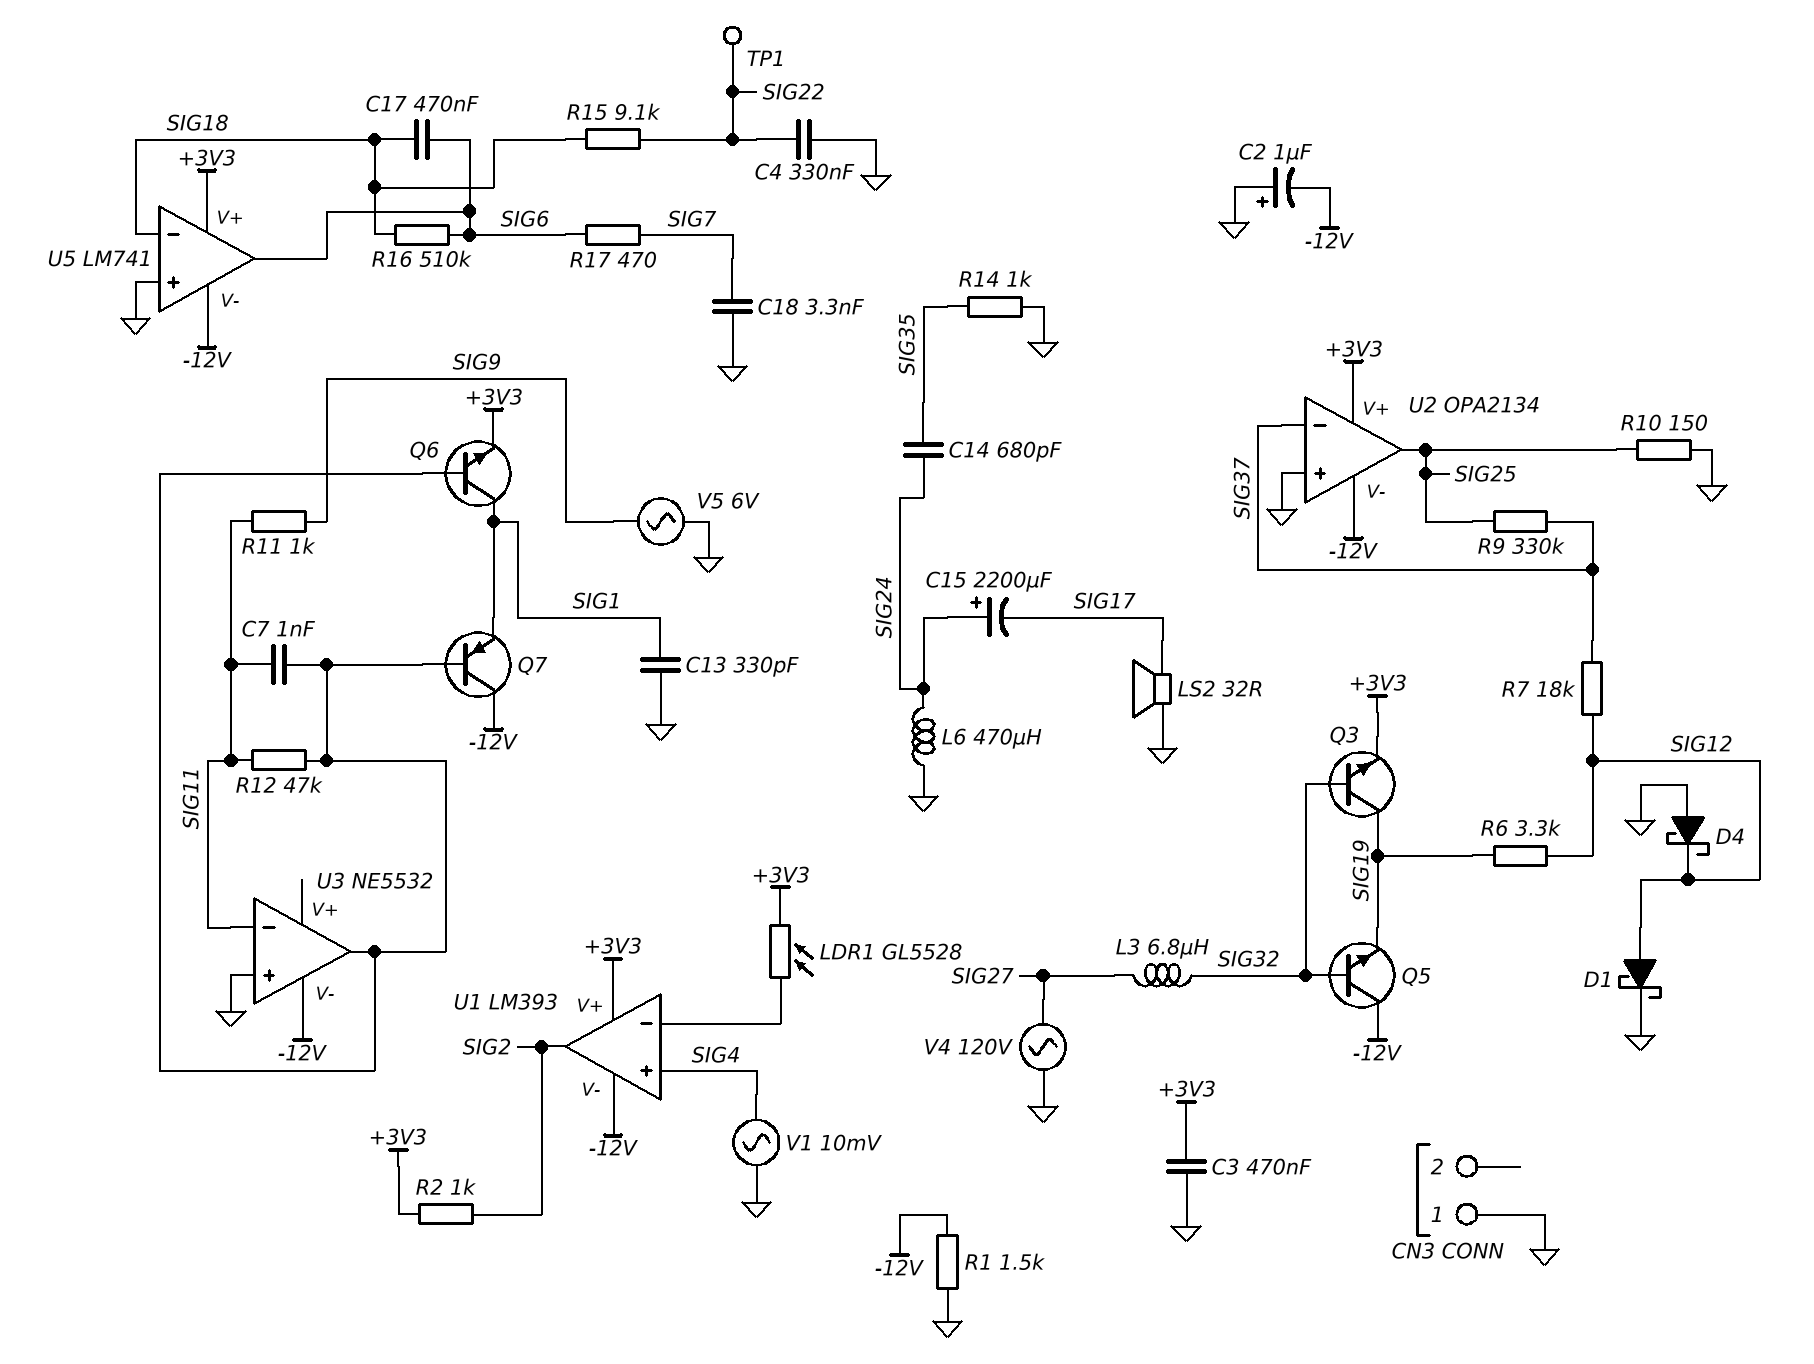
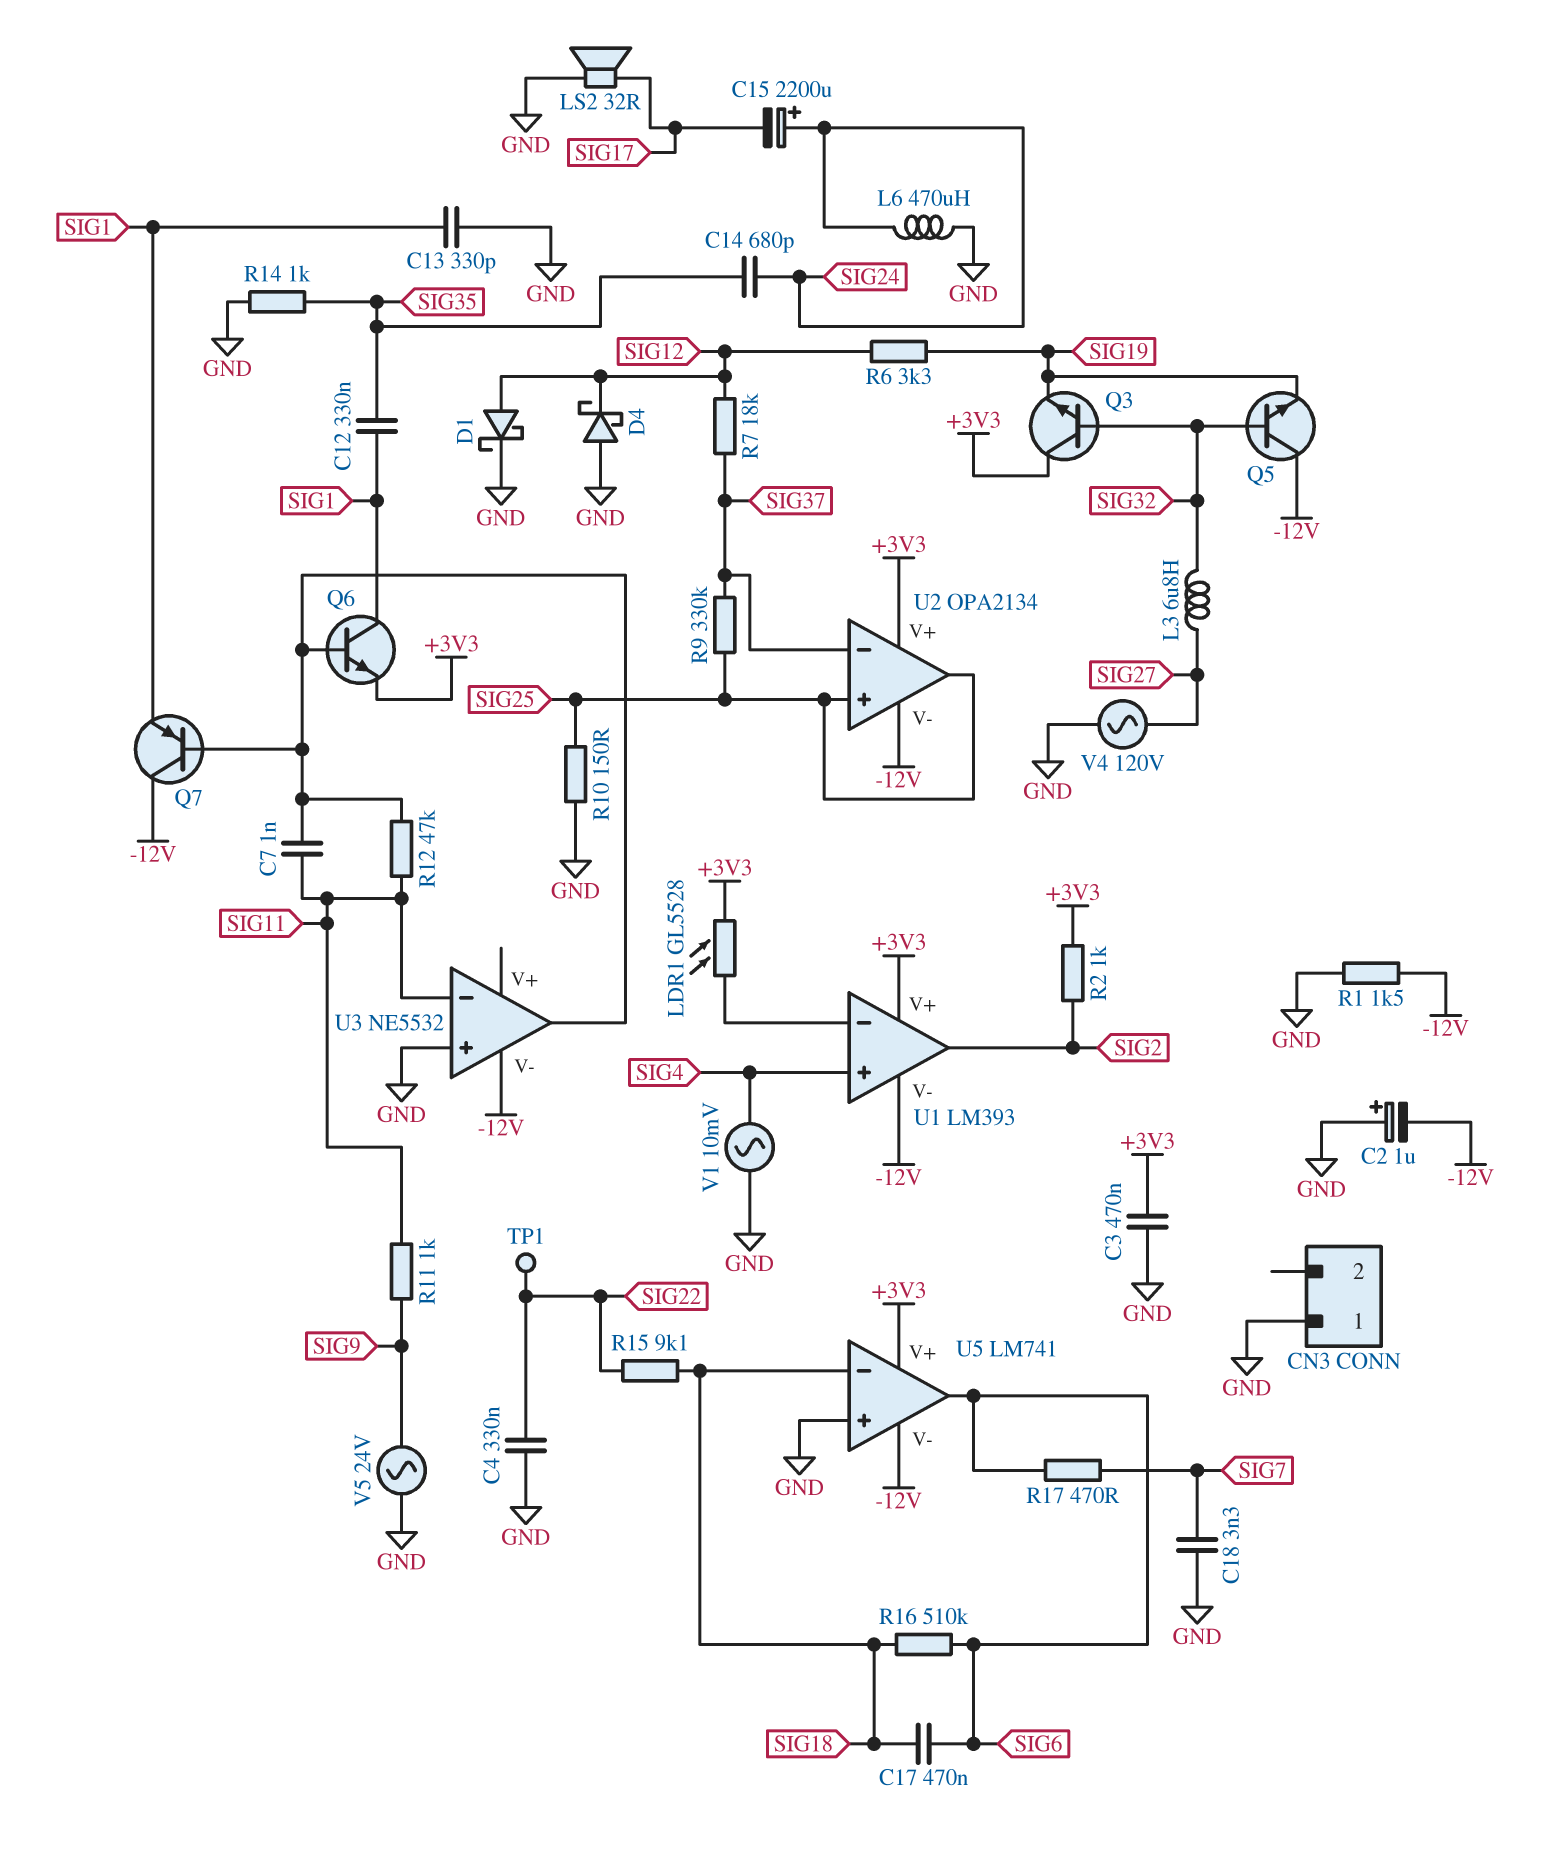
C12: none -> 330nF (SIG1, SIG35)
Q3: NPN (B SIG32, C SIG19, E +3V3) -> NPN (B SIG32, C +3V3, E SIG19)
U2 pin in+: GND -> SIG25
V5: AC 6V (GND, SIG9) -> AC 24V (GND, SIG9)

